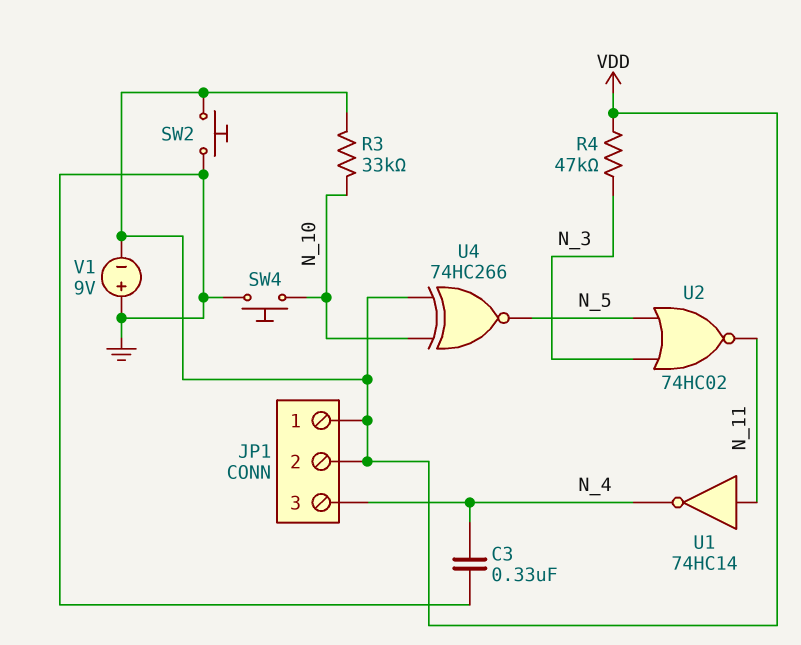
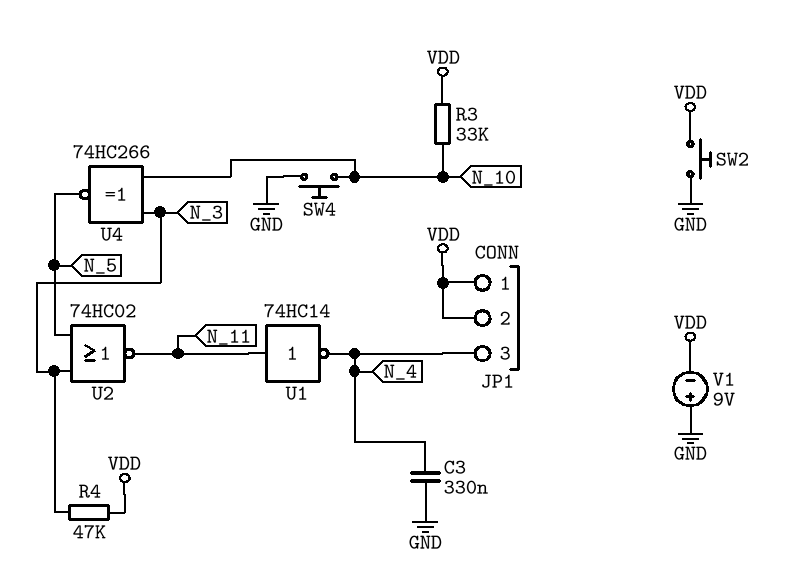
U4: XNOR 74HC266 (in N_10, in VDD, out N_5) -> XNOR 74HC266 (in N_3, in N_10, out N_5)

